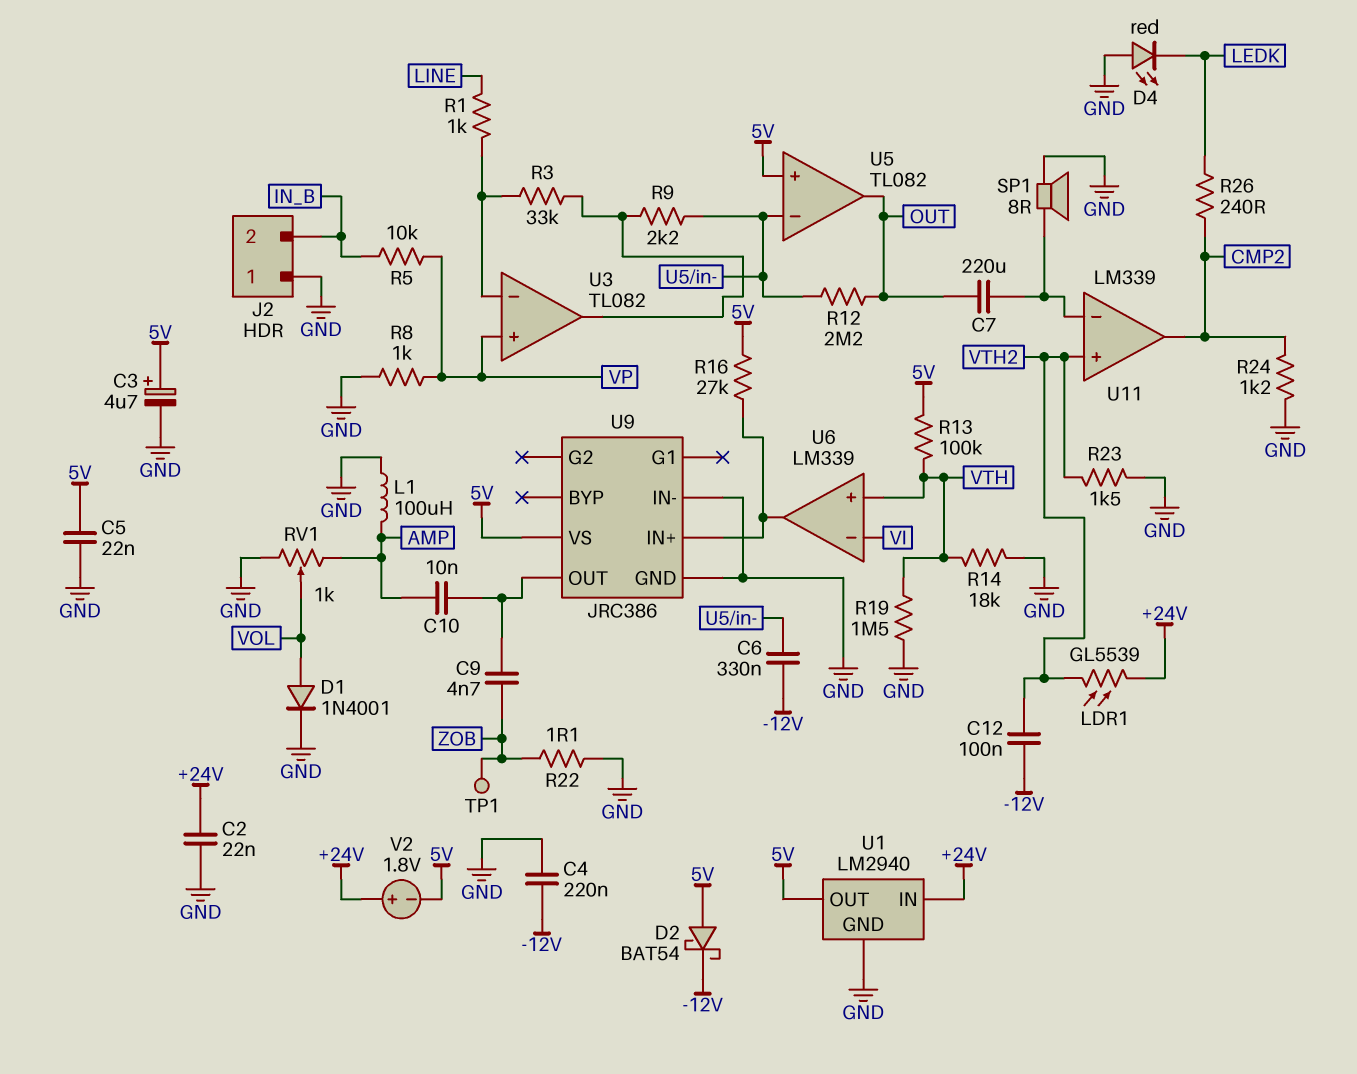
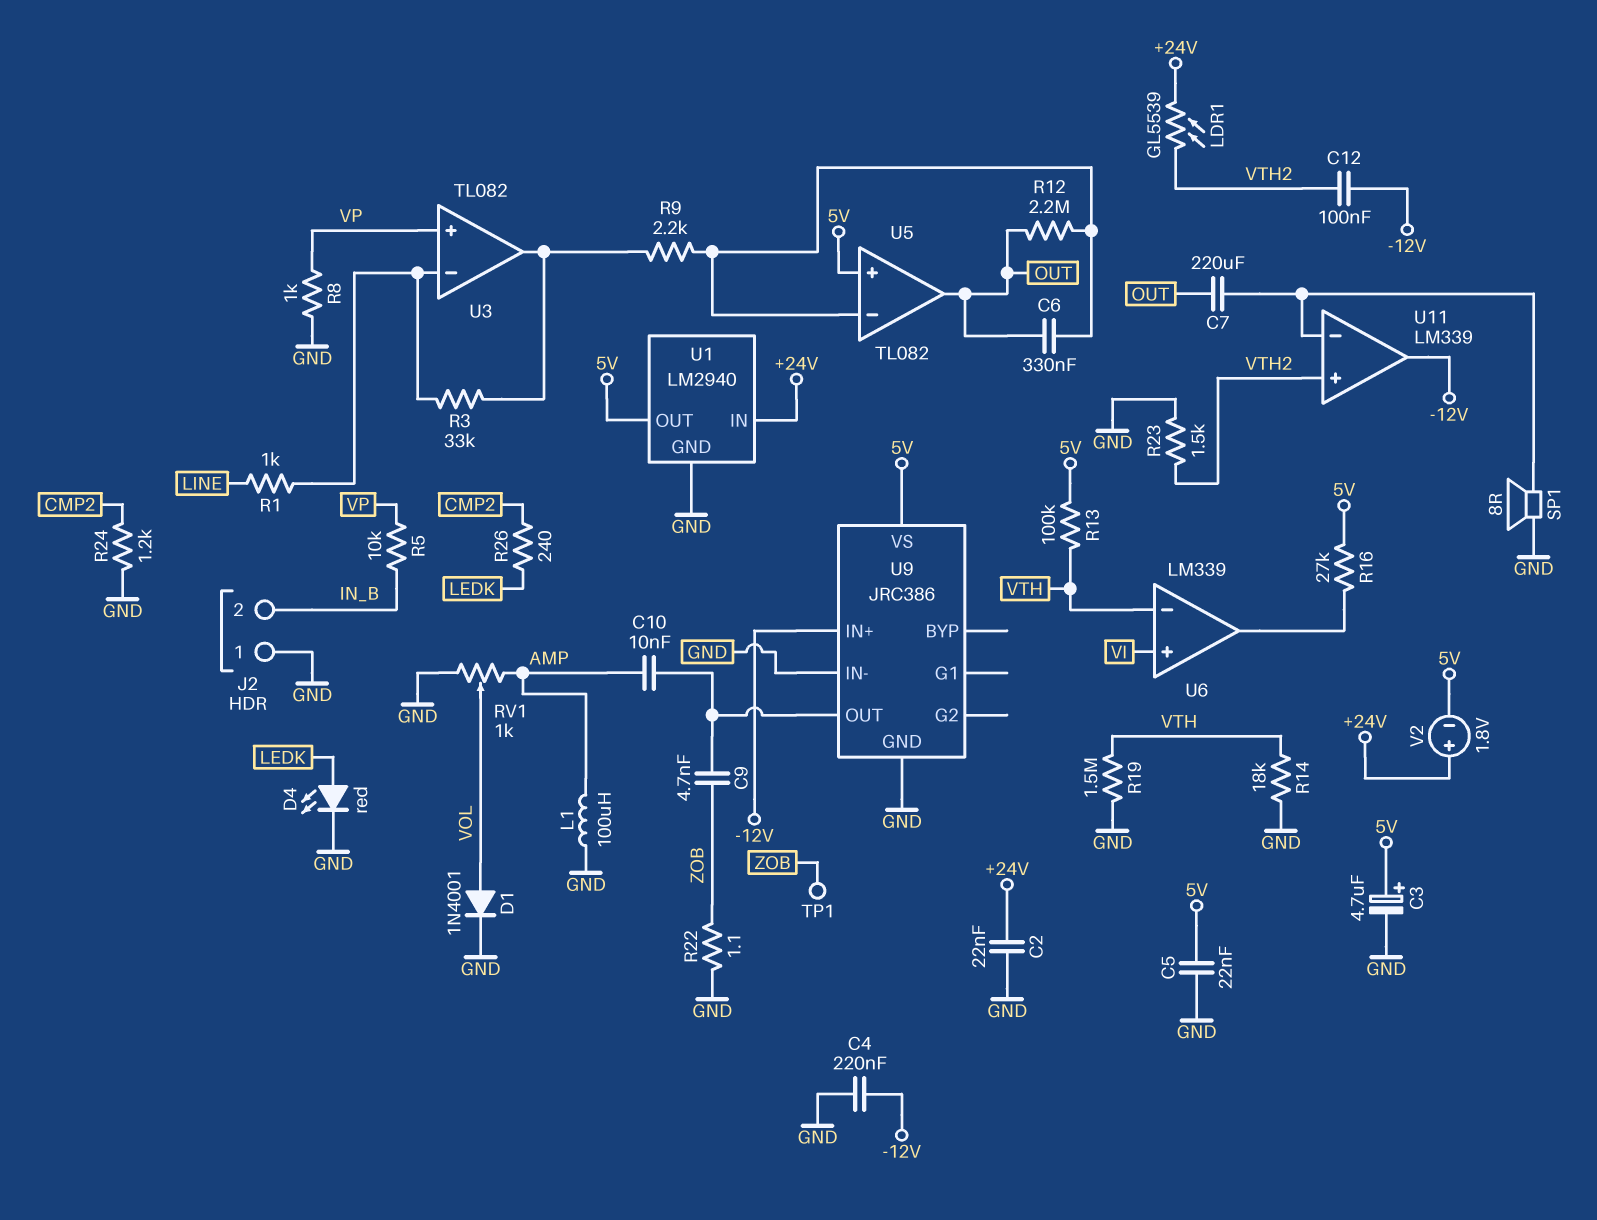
C6: 330nF (-12V, U5/in-) -> 330nF (OUT, U5/in-)
D2: schottky BAT54 (A 5V, K -12V) -> none
D4: LED red (A GND, K LEDK) -> LED red (A LEDK, K GND)
U6 pin in+: VTH -> VI
U6 pin in-: VI -> VTH
U9 pin IN+: U6/out -> -12V
U11 pin out: CMP2 -> -12V

